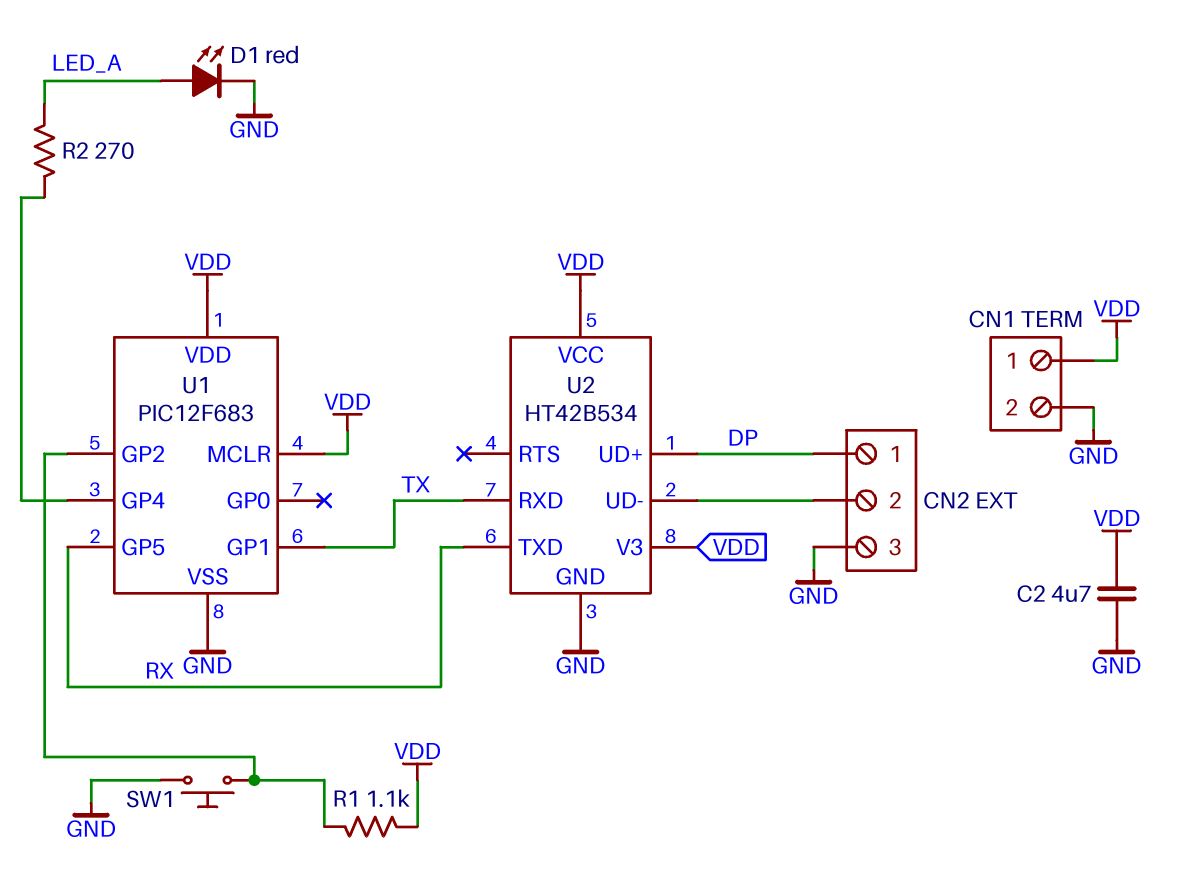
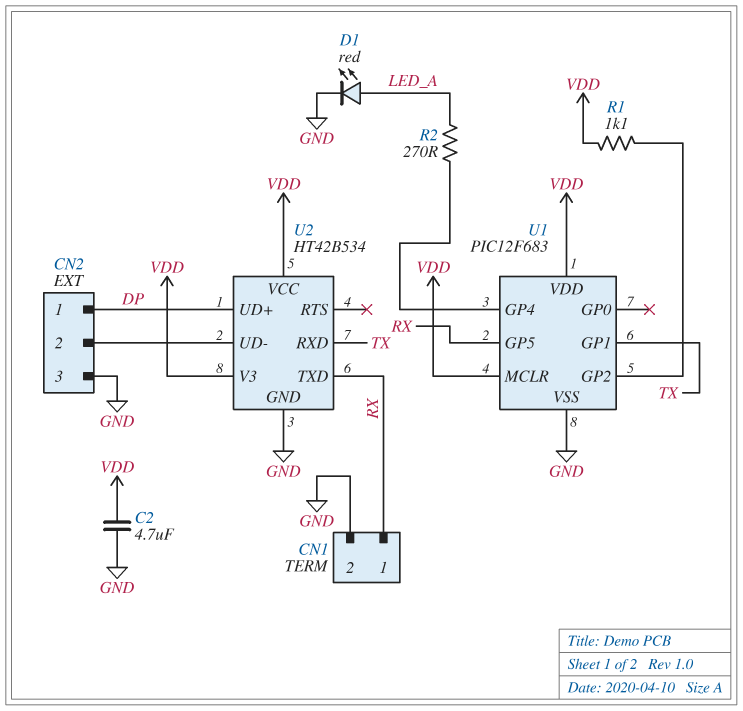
CN1 pin 1: VDD -> RX
SW1: button (GND, U1/GP2) -> none

